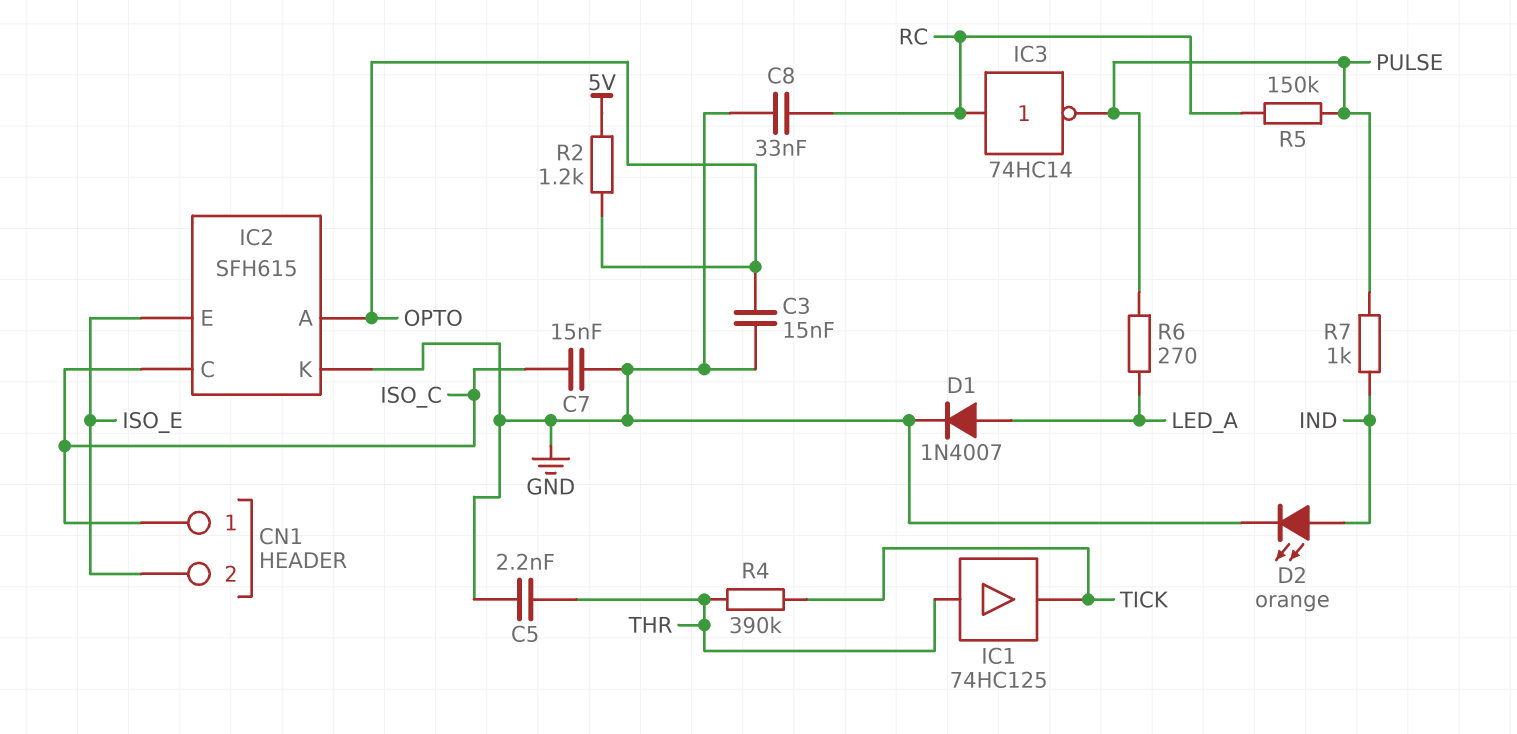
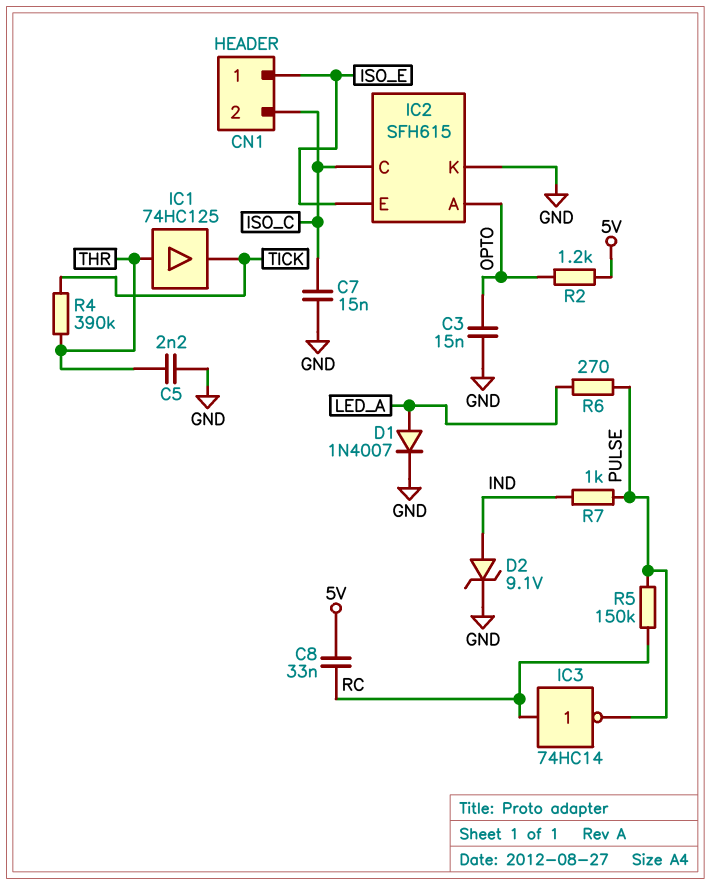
C8: 33nF (GND, RC) -> 33nF (5V, RC)
CN1 pin 1: ISO_C -> ISO_E
CN1 pin 2: ISO_E -> ISO_C
D2: LED orange (A IND, K GND) -> zener 9.1V (A IND, K GND)

